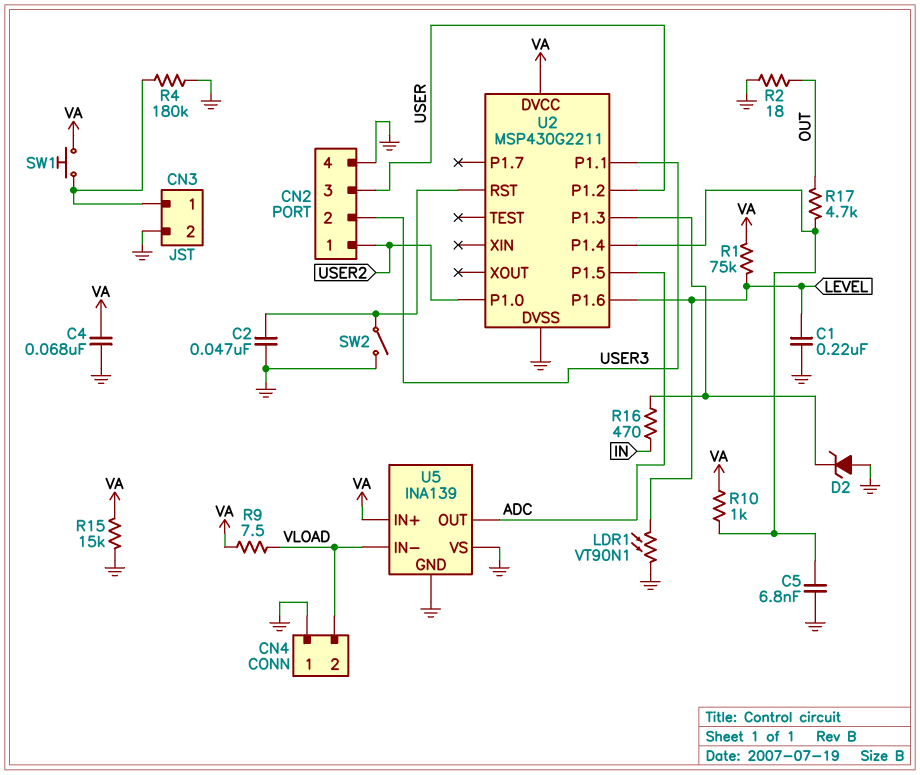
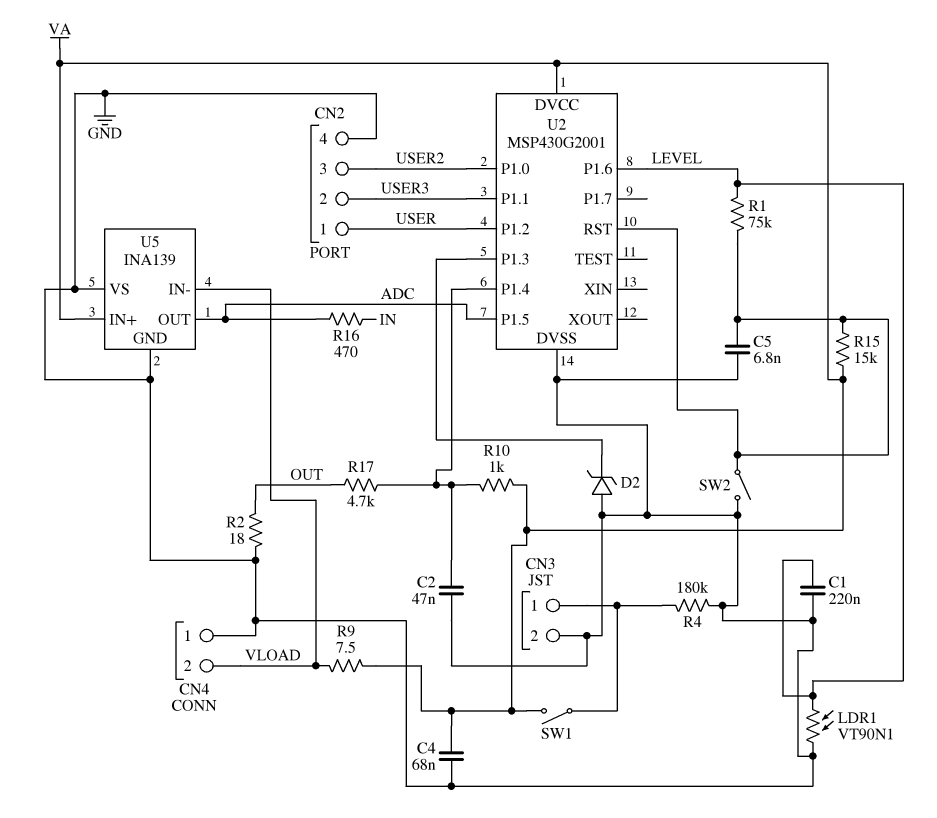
C2: 47nF (GND, U2/RST) -> 47nF (GND, U2/P1.4)
C5: 6.8nF (GND, U2/P1.4) -> 6.8nF (GND, U2/RST)
CN2 pin 1: USER2 -> USER
CN2 pin 3: USER -> USER2
R1: 75k (LEVEL, VA) -> 75k (LEVEL, U2/RST)
R15: 15k (GND, VA) -> 15k (U2/RST, VA)
R16: 470 (IN, U2/P1.3) -> 470 (ADC, IN)
SW1: button (CN3/1, VA) -> switch (CN3/1, VA)
U2: MSP430G2211 -> MSP430G2001

